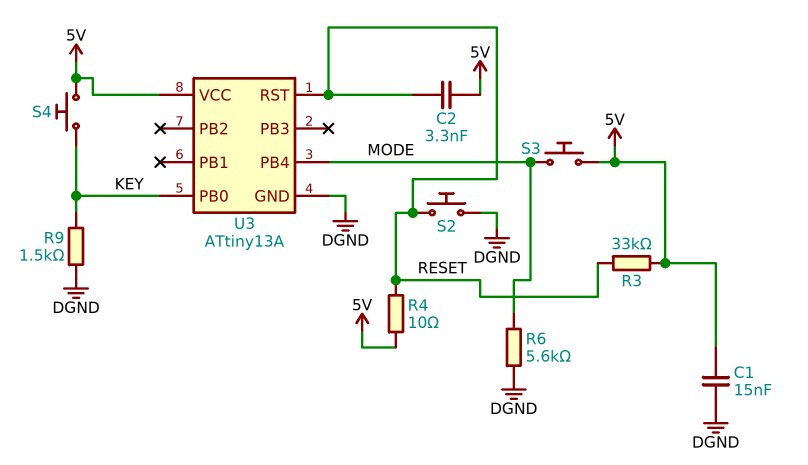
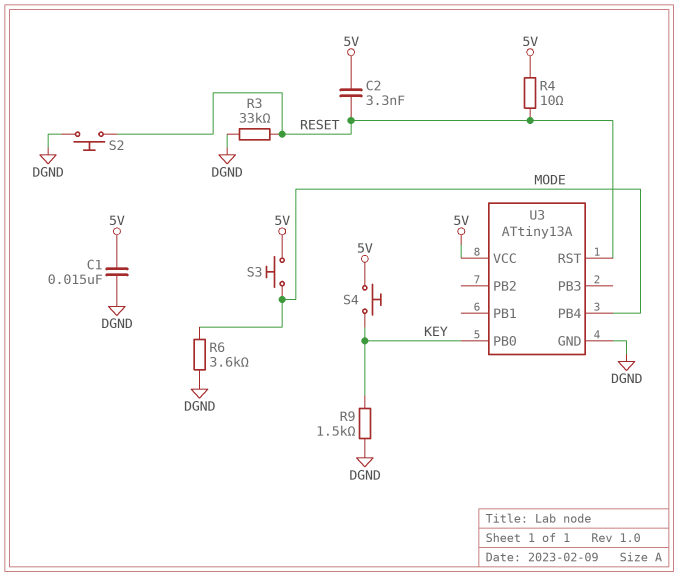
R3: 33k (5V, RESET) -> 33k (DGND, RESET)
R6: 5.6k (DGND, MODE) -> 3.6k (DGND, MODE)

